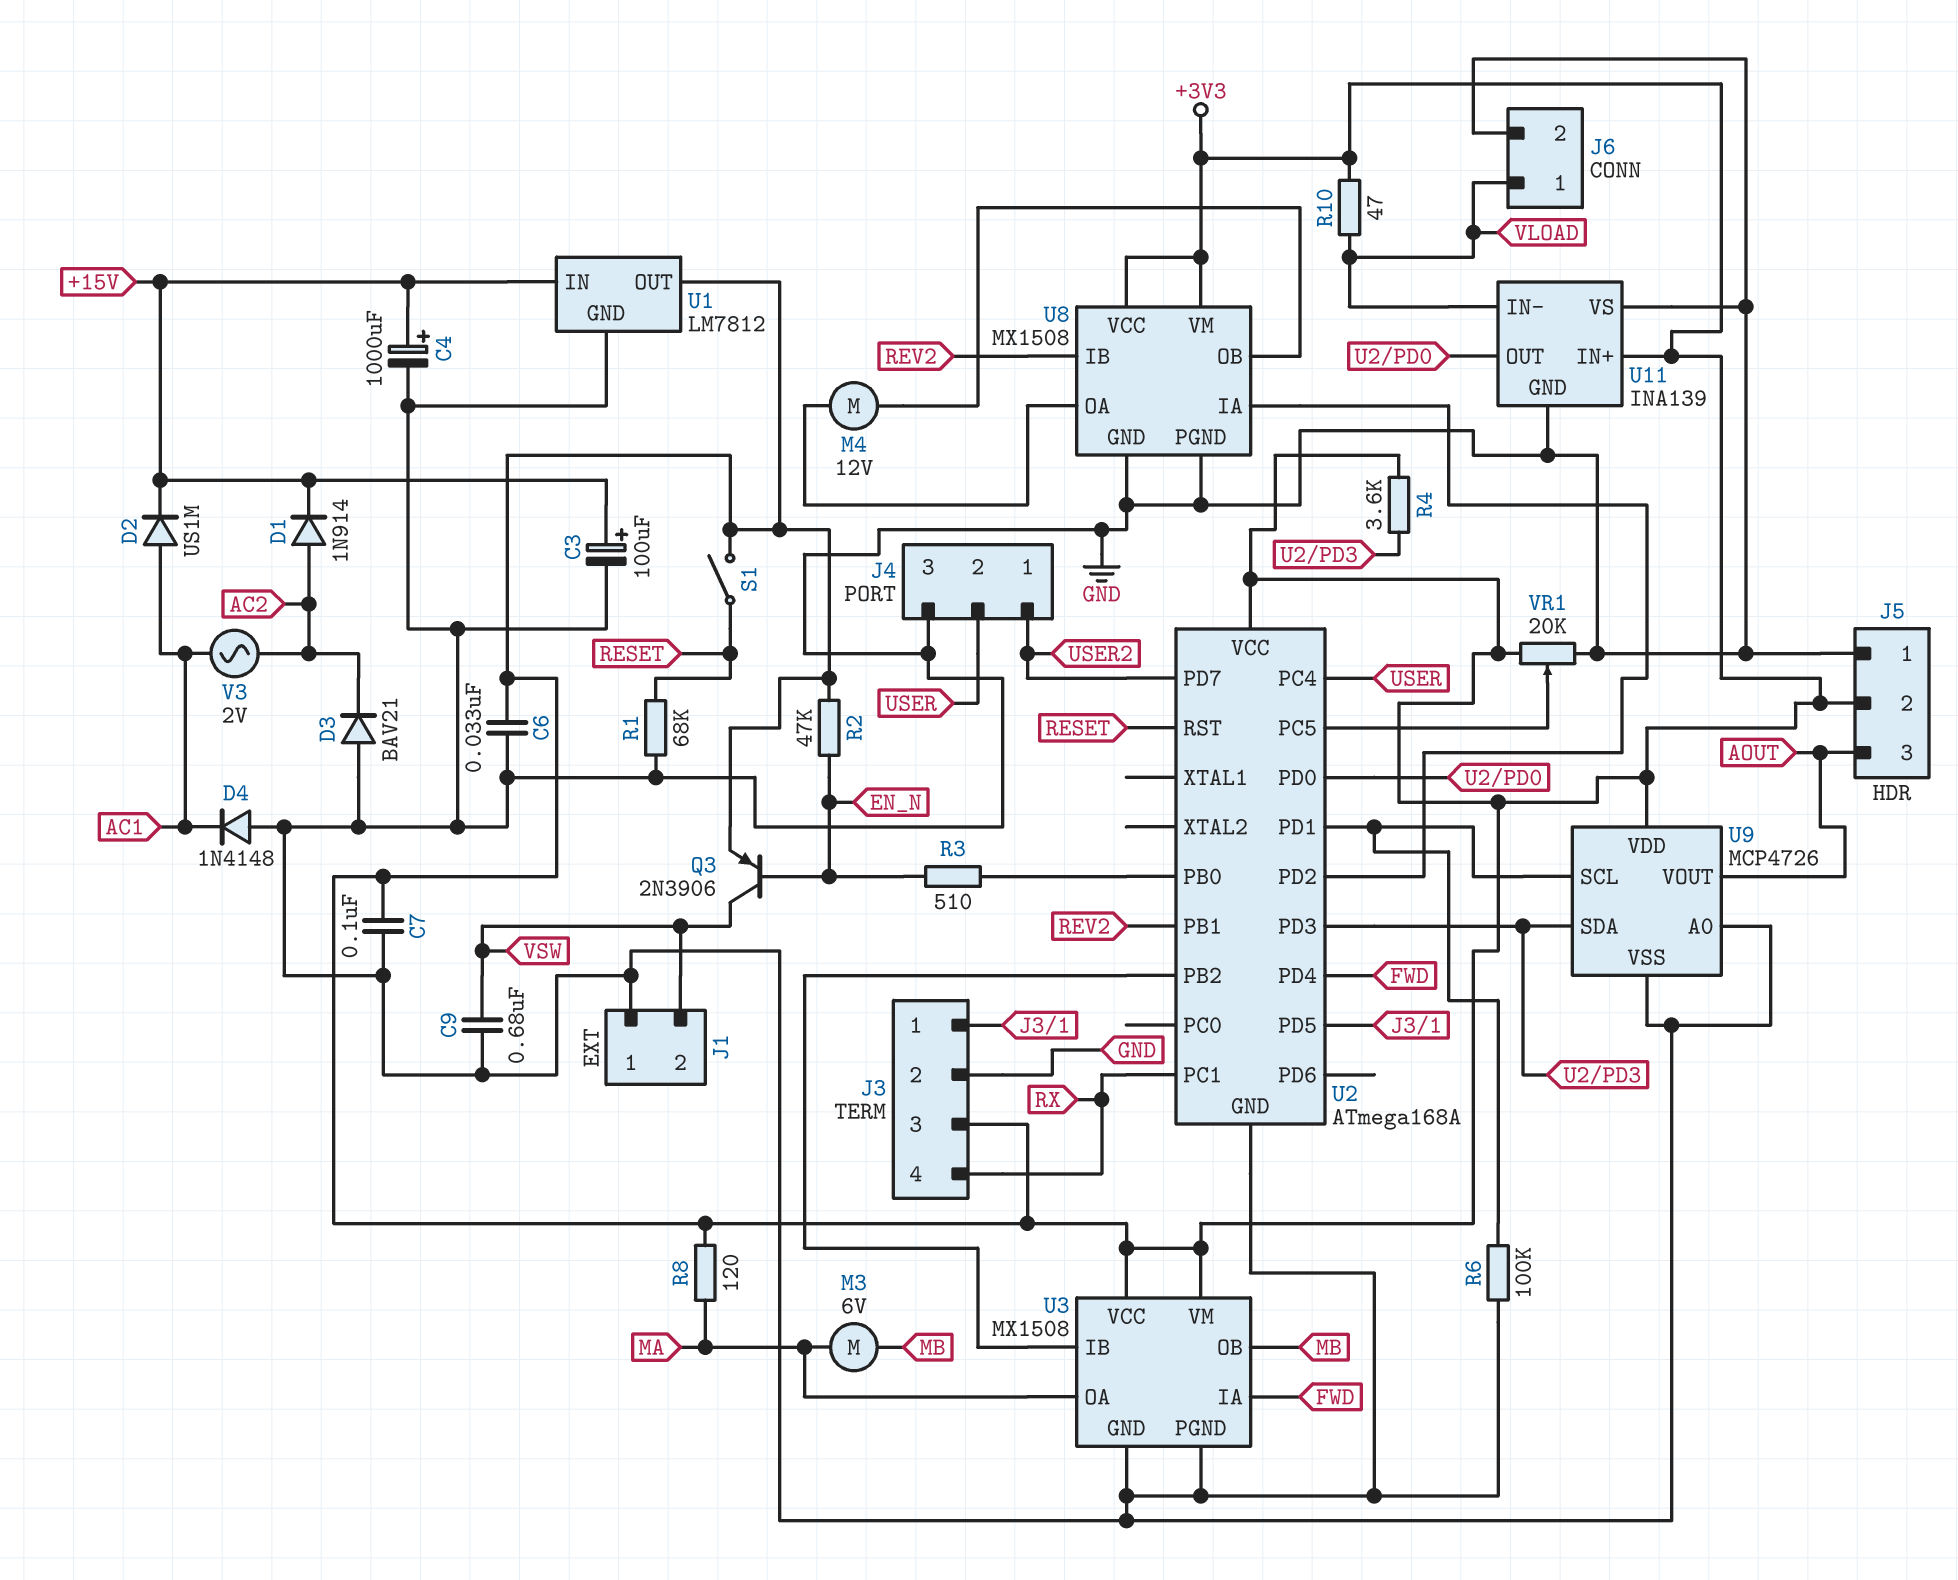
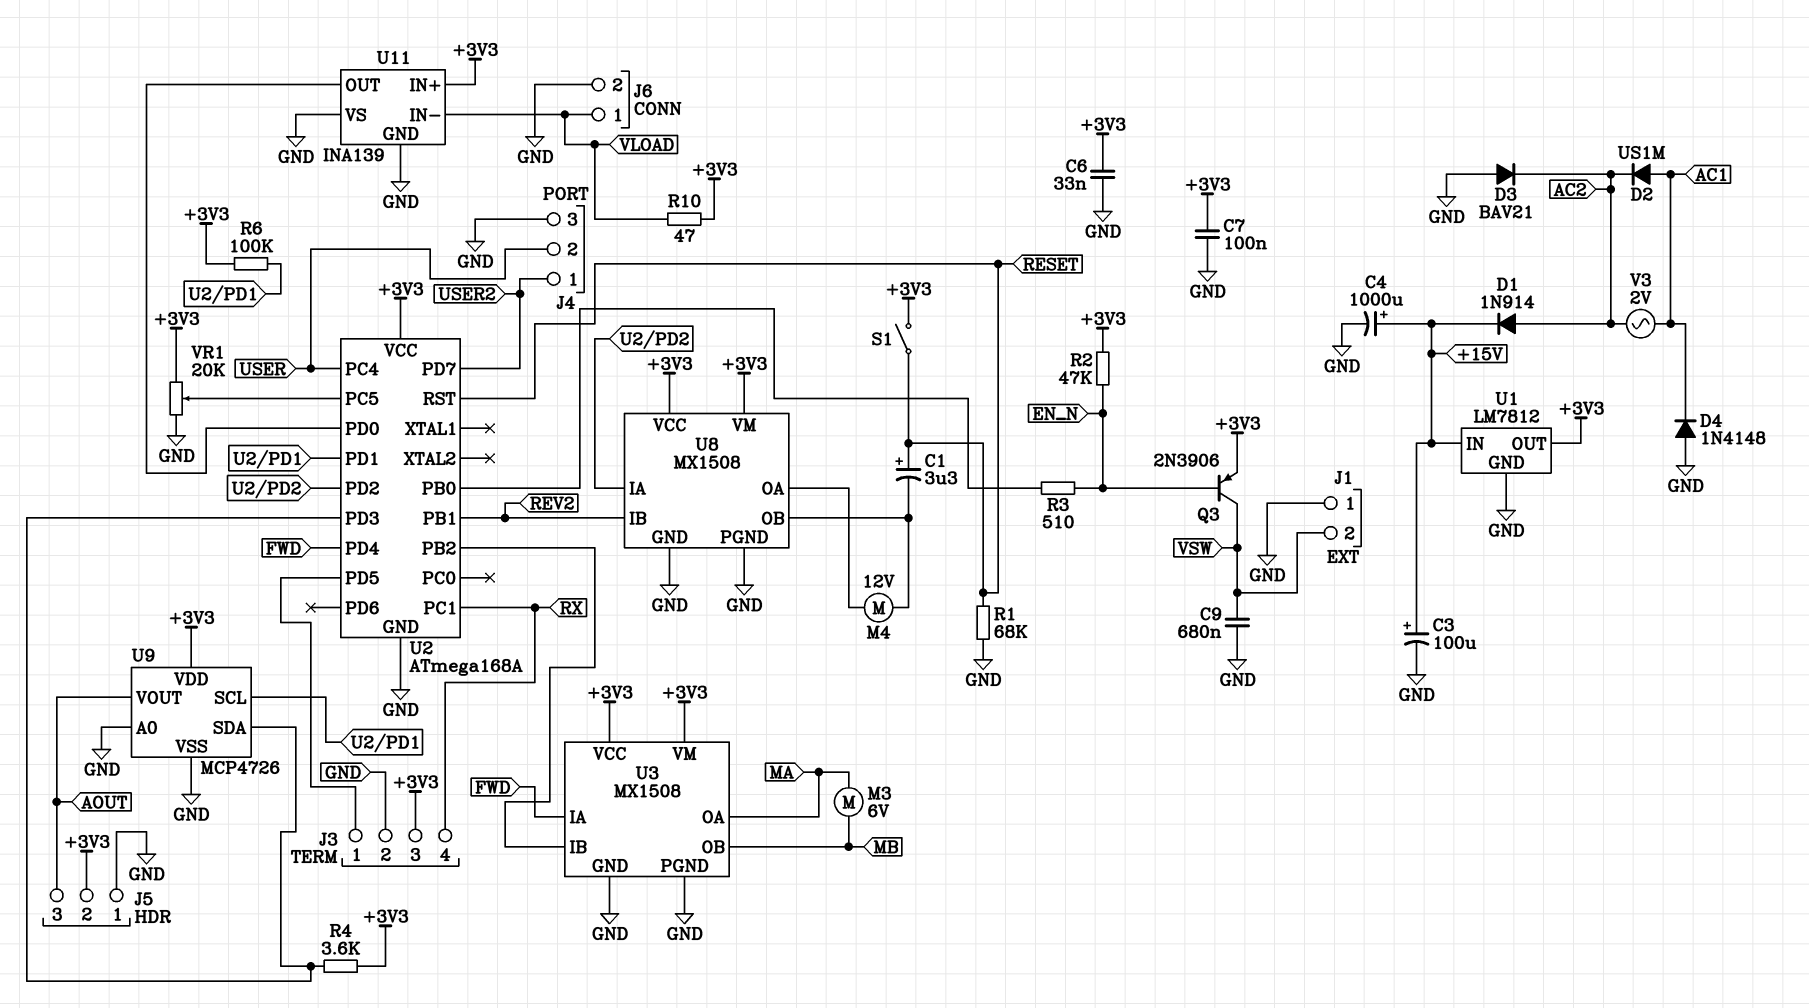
C1: none -> 3.3uF (plus RESET, minus U8/OB)
D2: diode US1M (A AC1, K +15V) -> diode US1M (A AC1, K AC2)
R6: 100k (GND, U2/PD1) -> 100k (+3V3, U2/PD1)
R8: 120 (+3V3, MA) -> none

